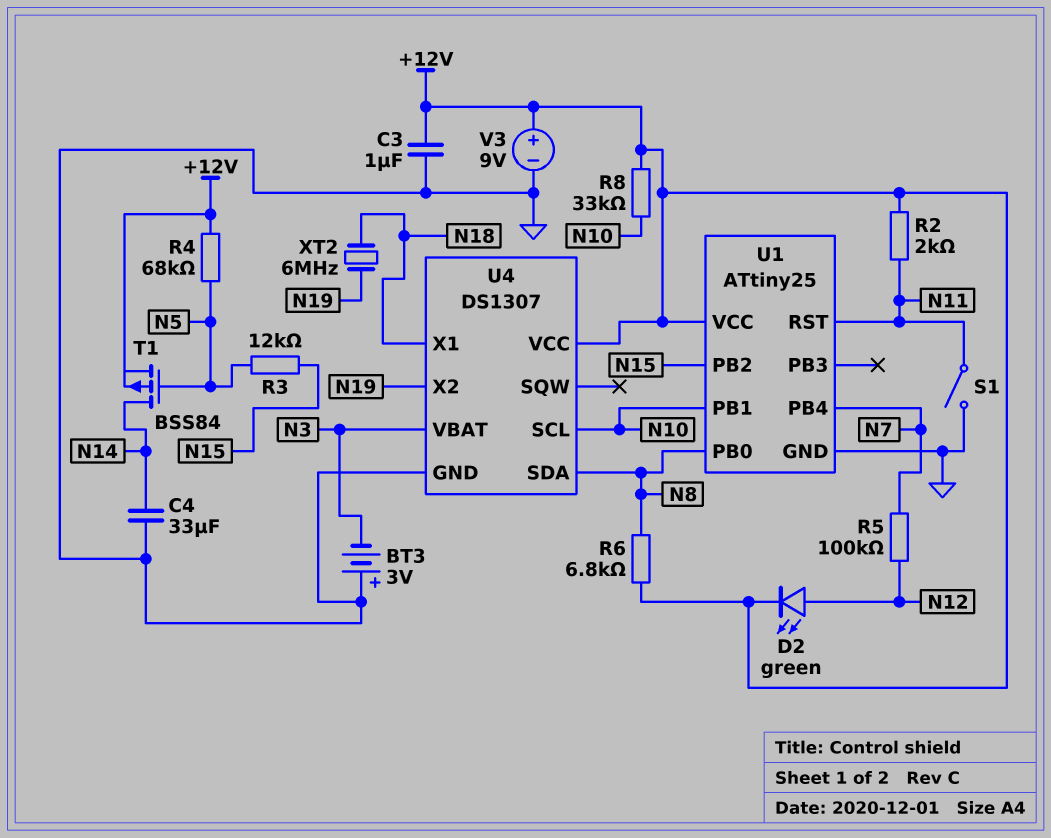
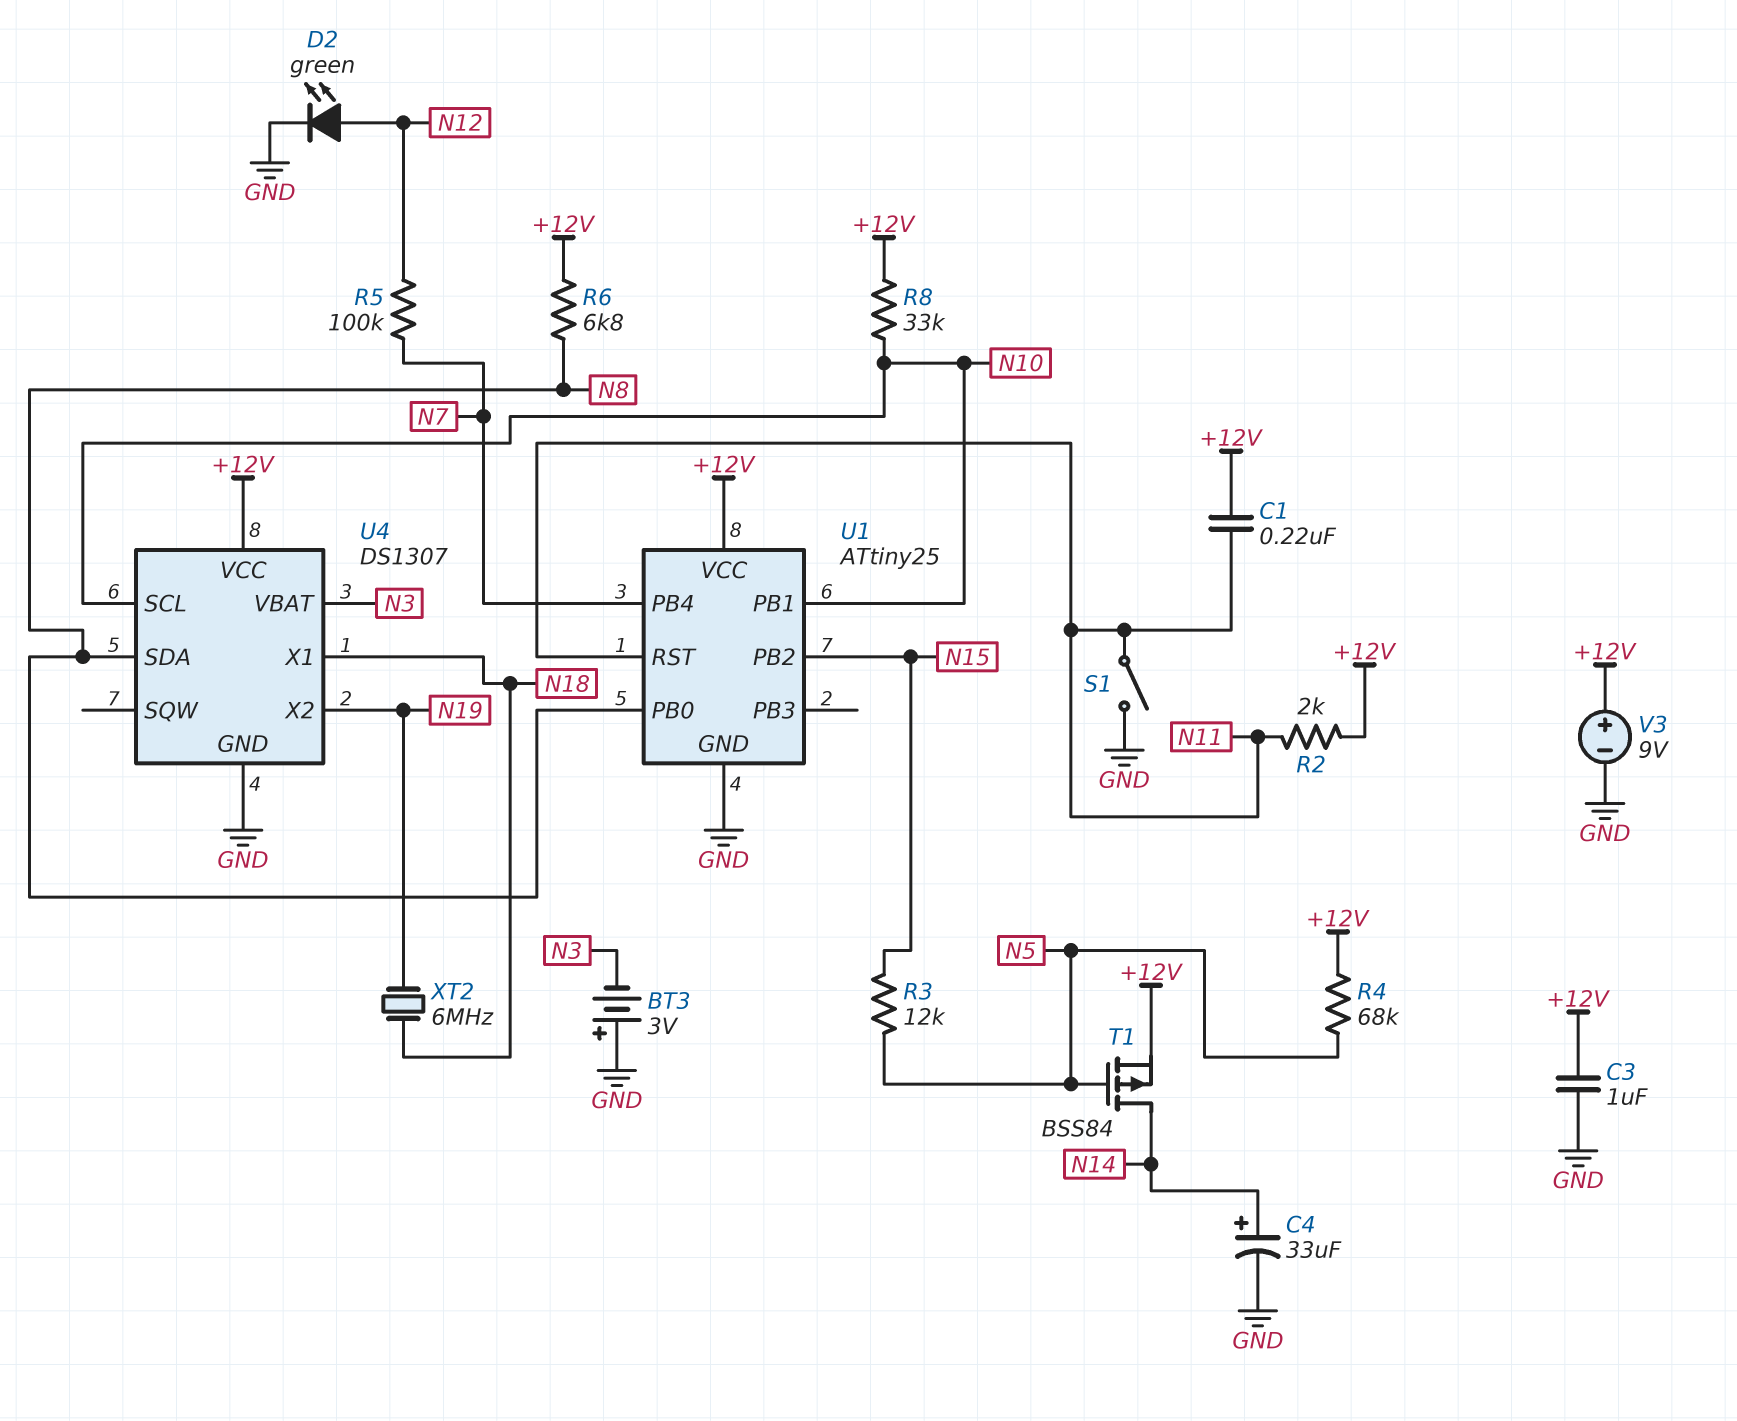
C1: none -> 220nF (+12V, N11)
C4: 33uF (GND, N14) -> 33uF (plus N14, minus GND)
D2: LED green (A N12, K +12V) -> LED green (A N12, K GND)

